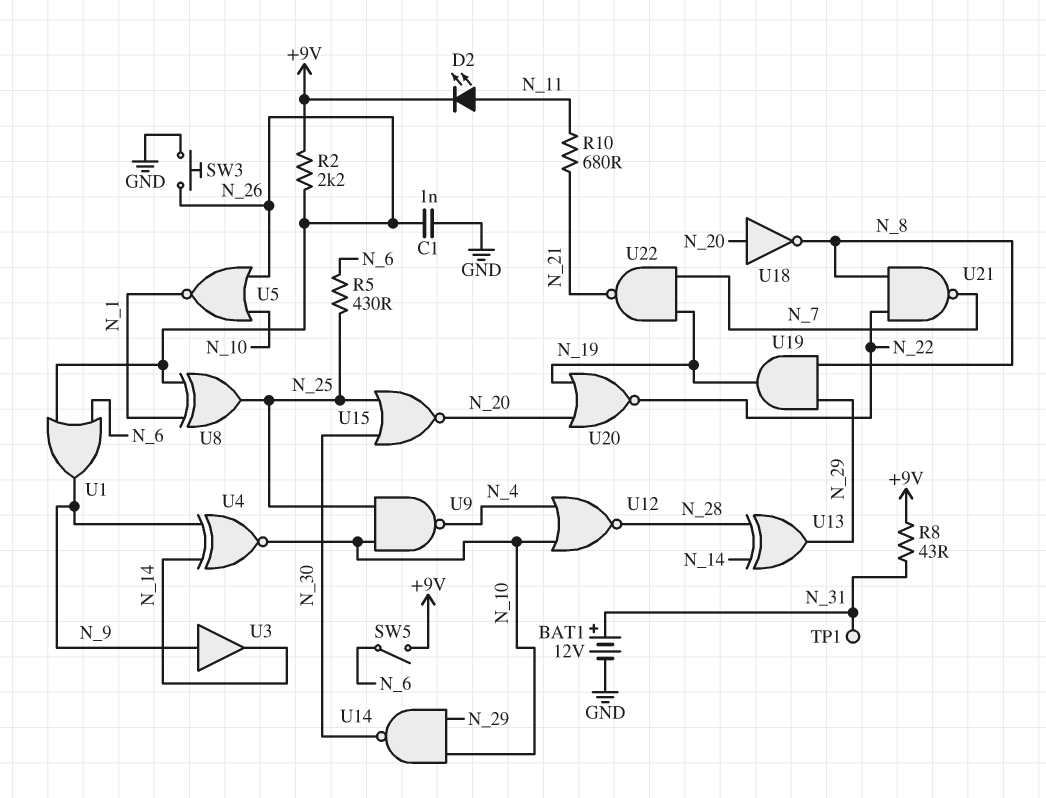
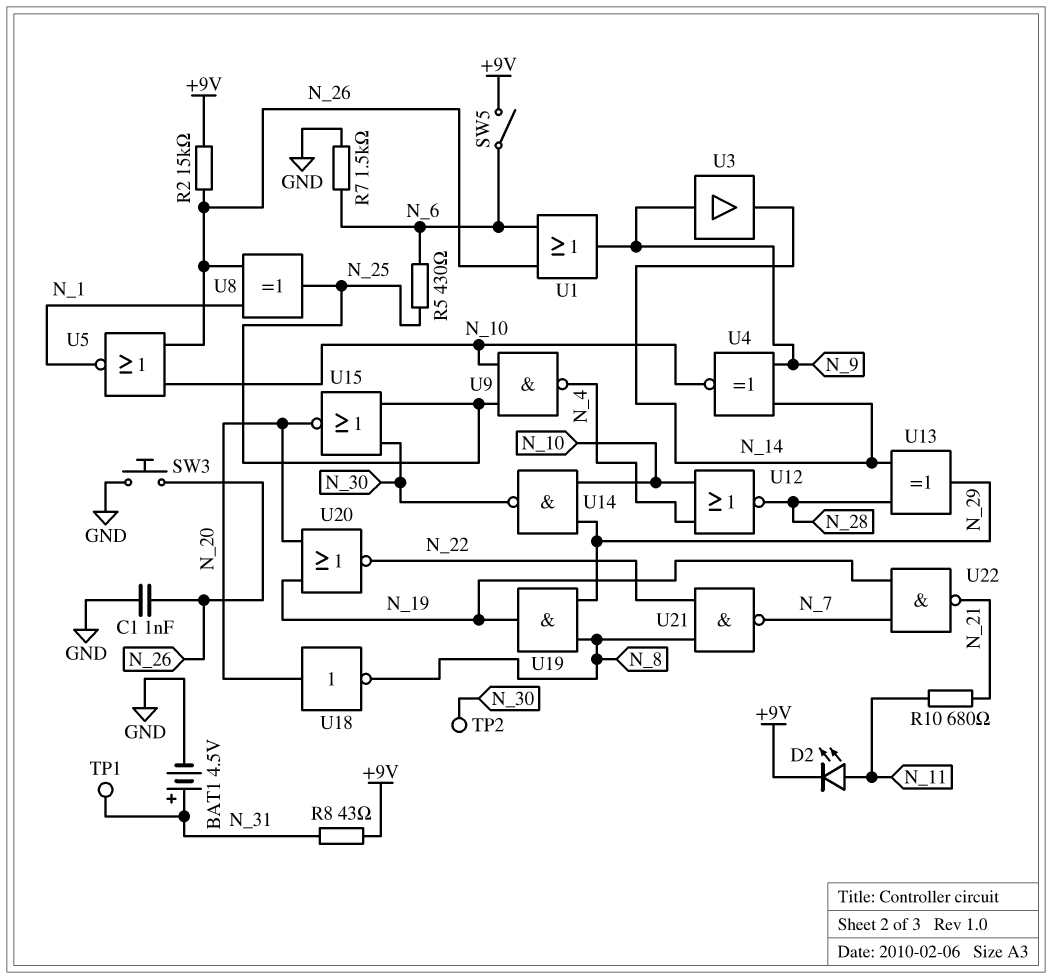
BAT1: 12V (plus N_31, minus GND) -> 4.5V (plus N_31, minus GND)
R2: 2.2k (+9V, N_26) -> 15k (+9V, N_26)
R7: none -> 1.5k (GND, N_6)
TP2: none -> test point (N_30)

